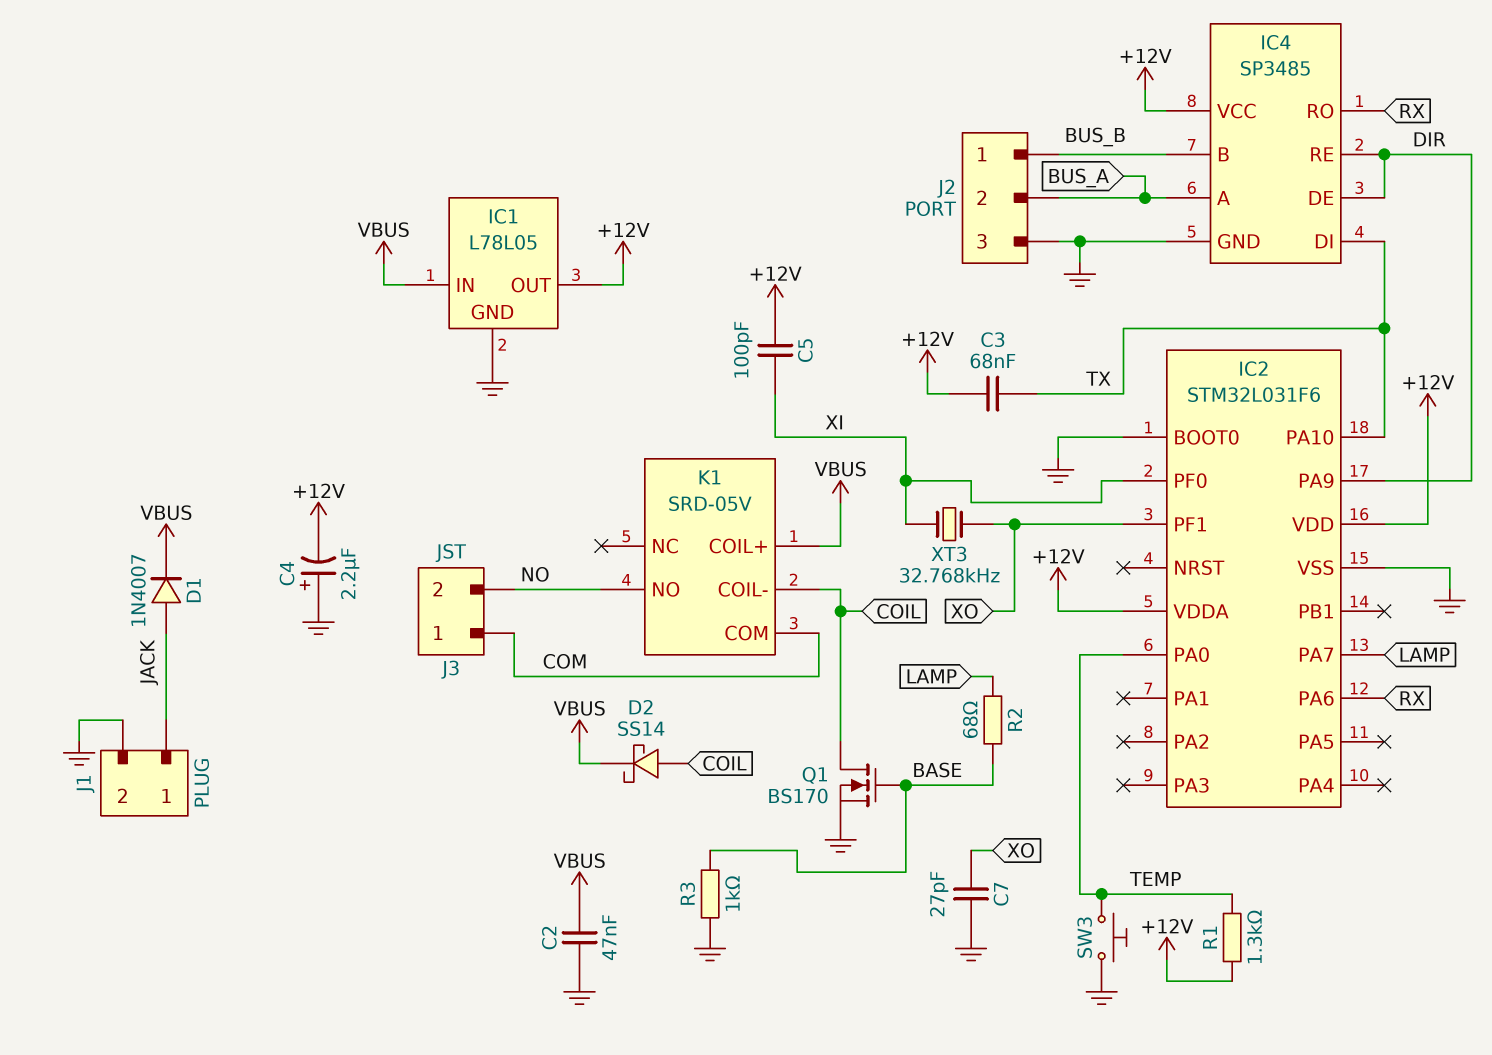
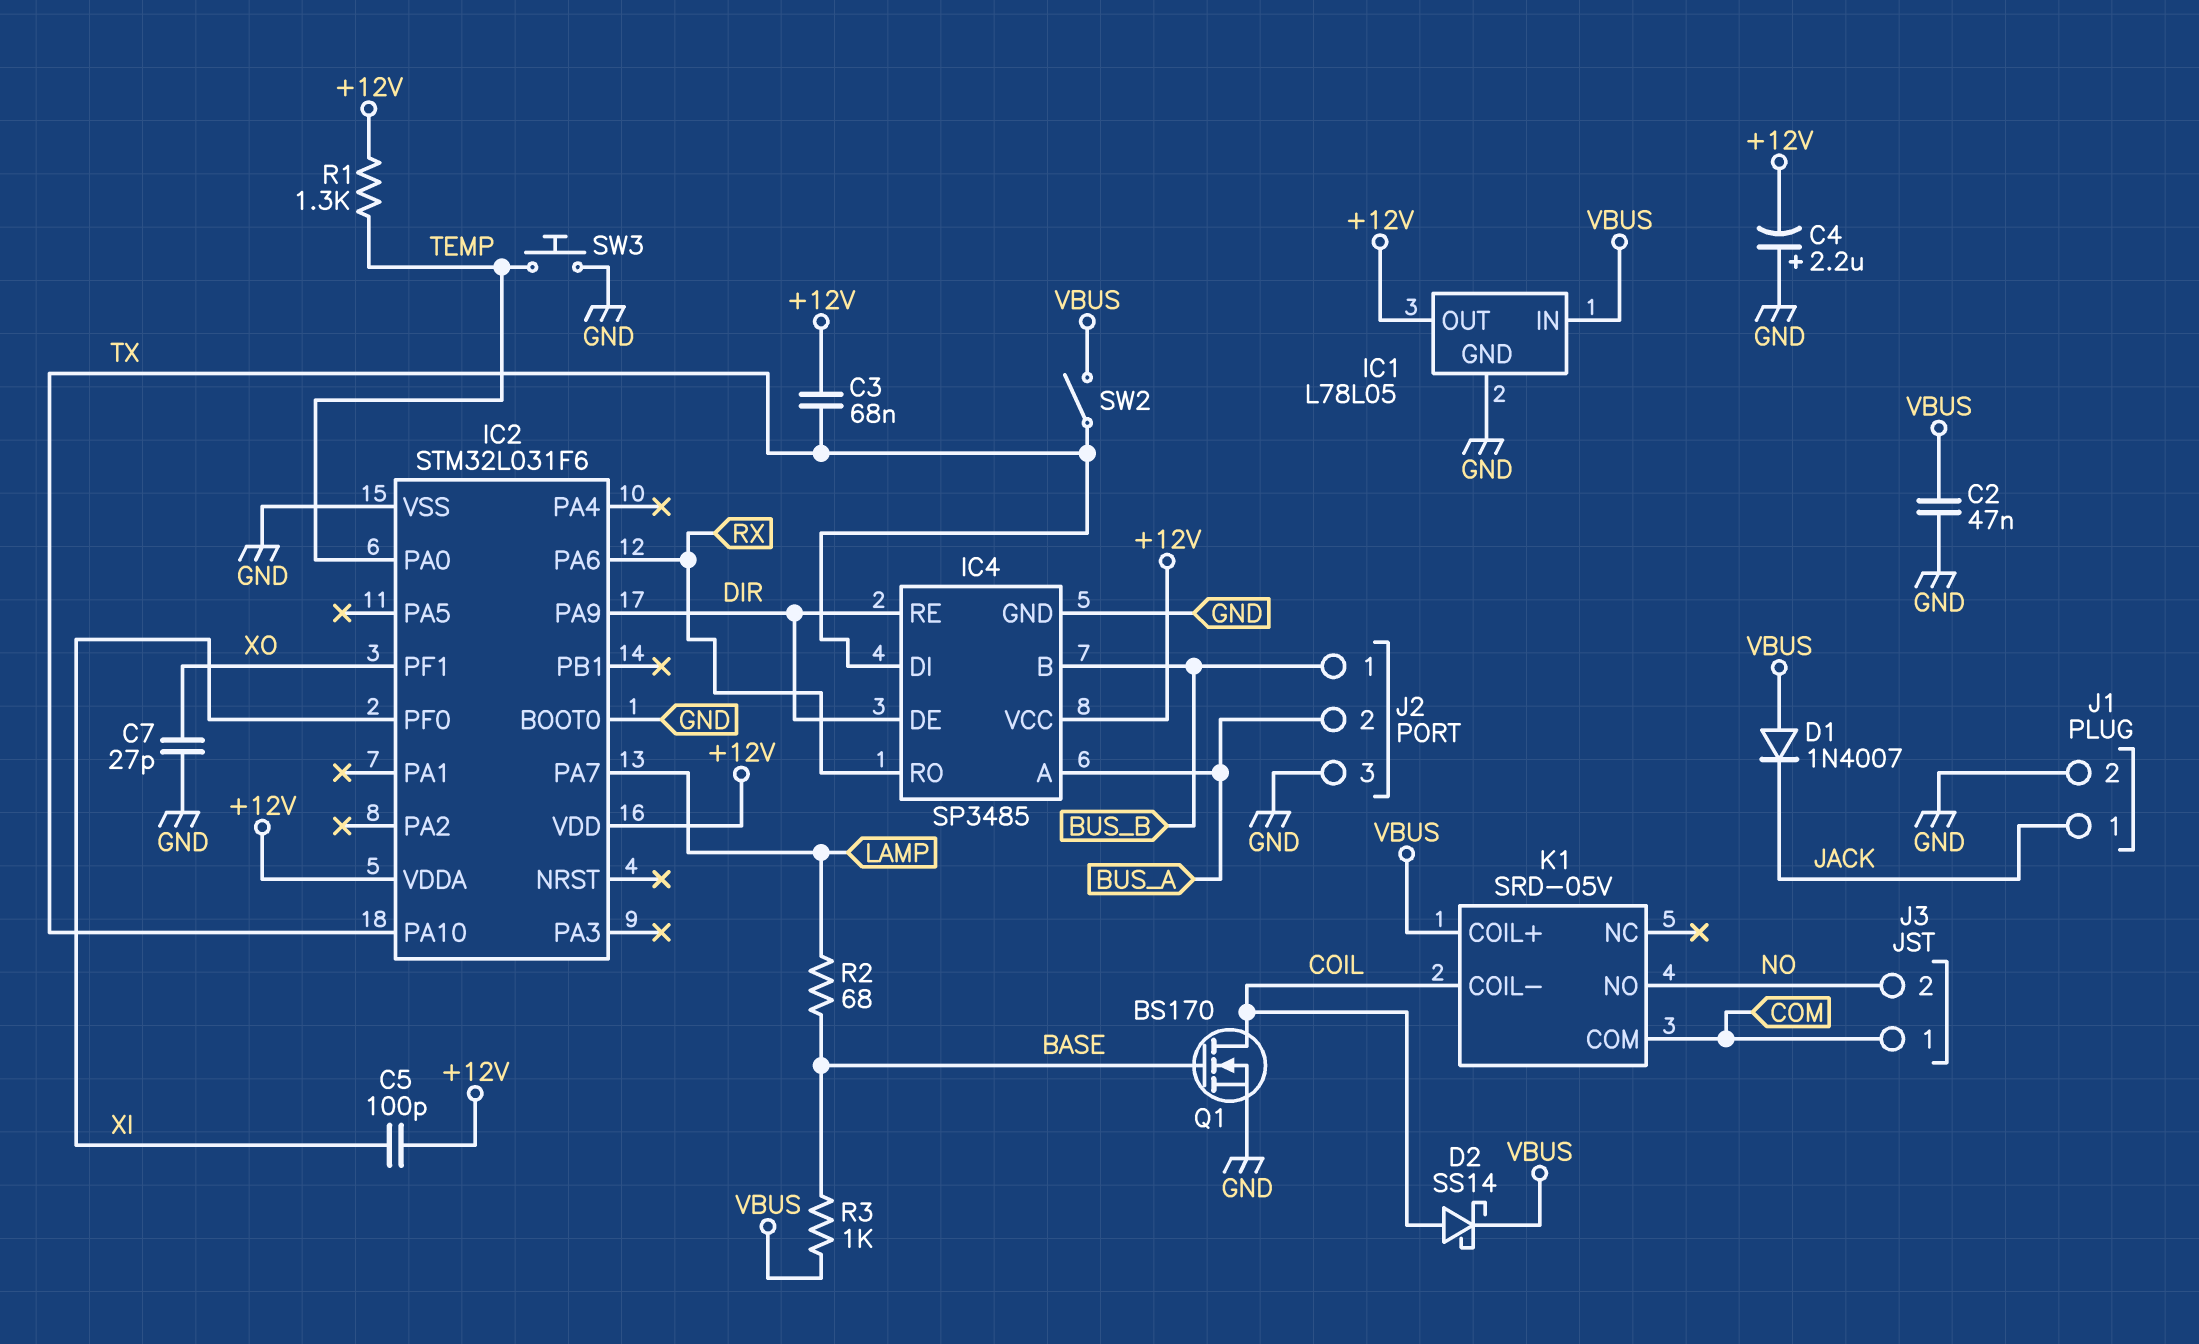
D1: diode 1N4007 (A JACK, K VBUS) -> diode 1N4007 (A VBUS, K JACK)
R3: 1k (BASE, GND) -> 1k (BASE, VBUS)
SW2: none -> switch (TX, VBUS)
XT3: 32.768kHz (XI, XO) -> none

